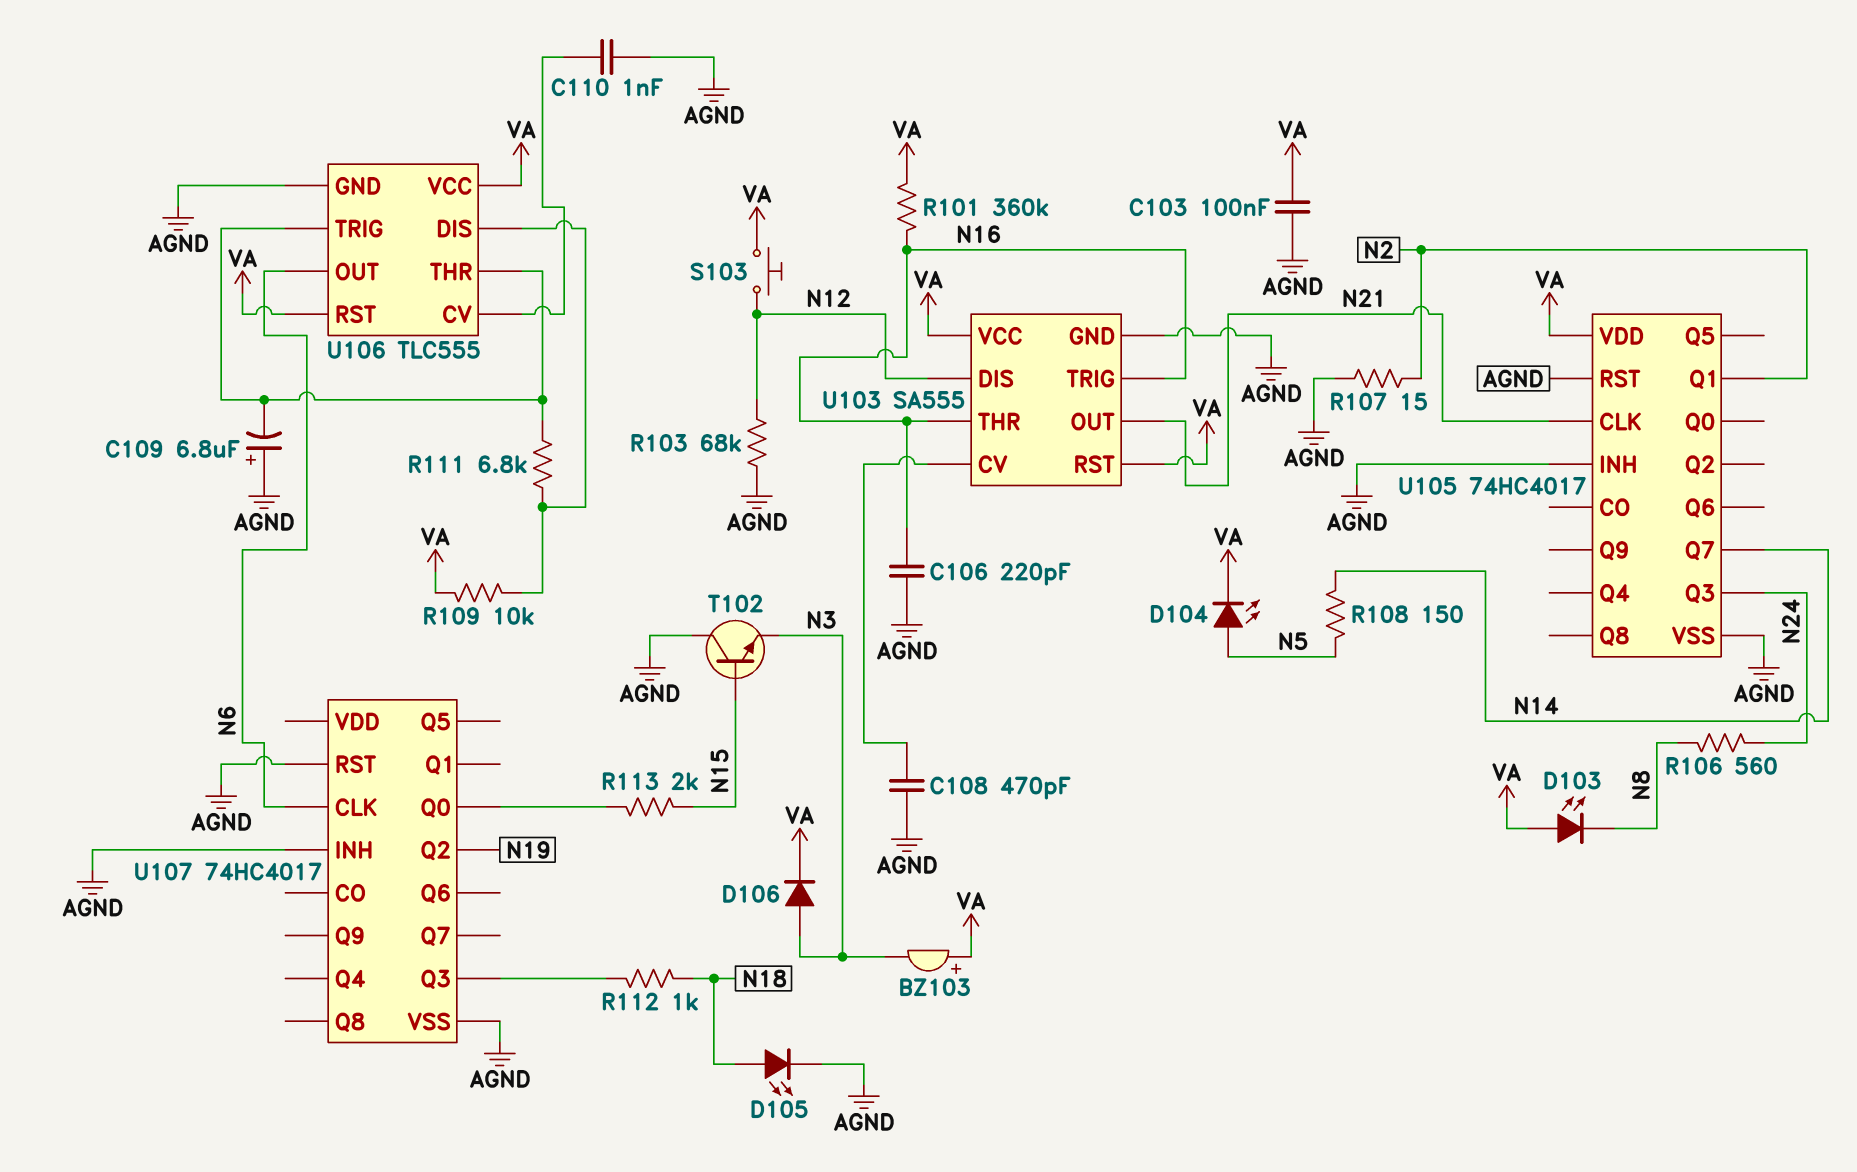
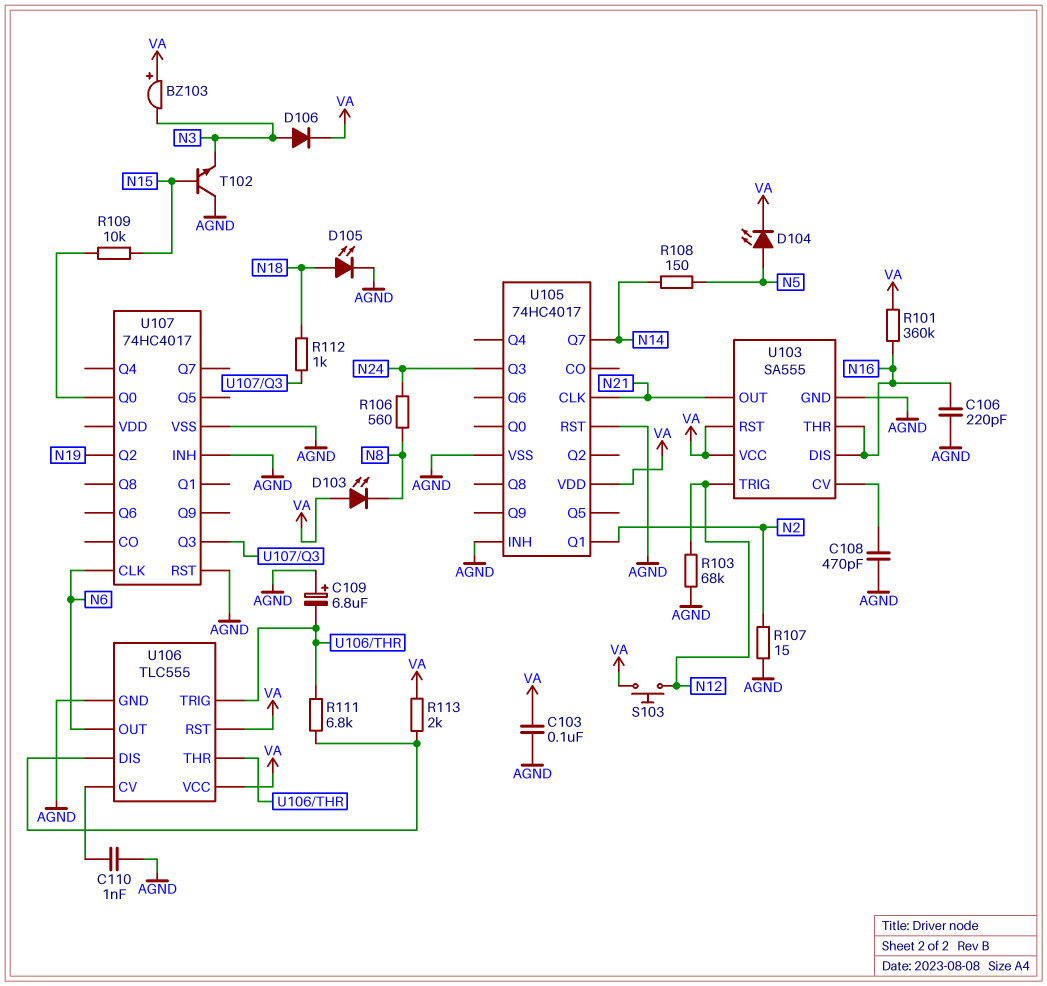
R109: 10k (U106/DIS, VA) -> 10k (N15, U107/Q0)
R113: 2k (N15, U107/Q0) -> 2k (U106/DIS, VA)
U103 pin DIS: N12 -> N16
U103 pin TRIG: N16 -> N12

